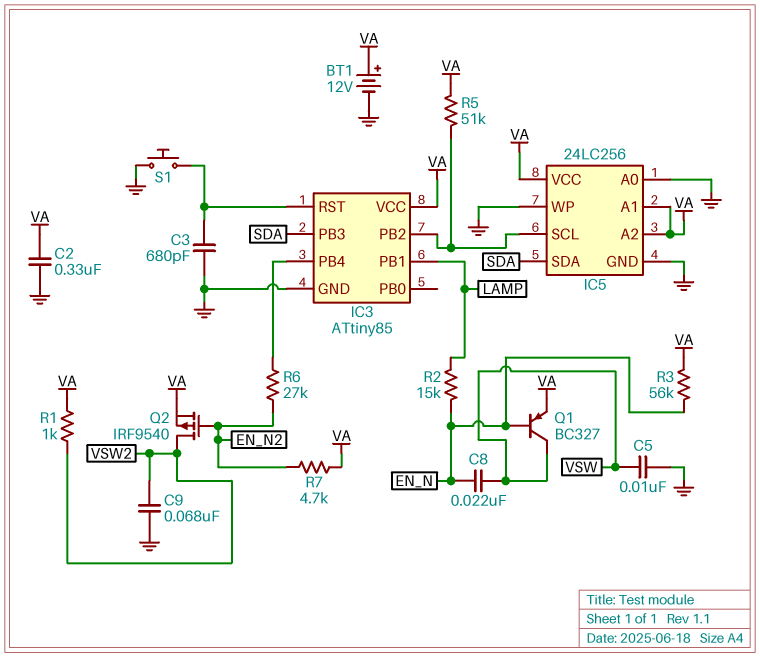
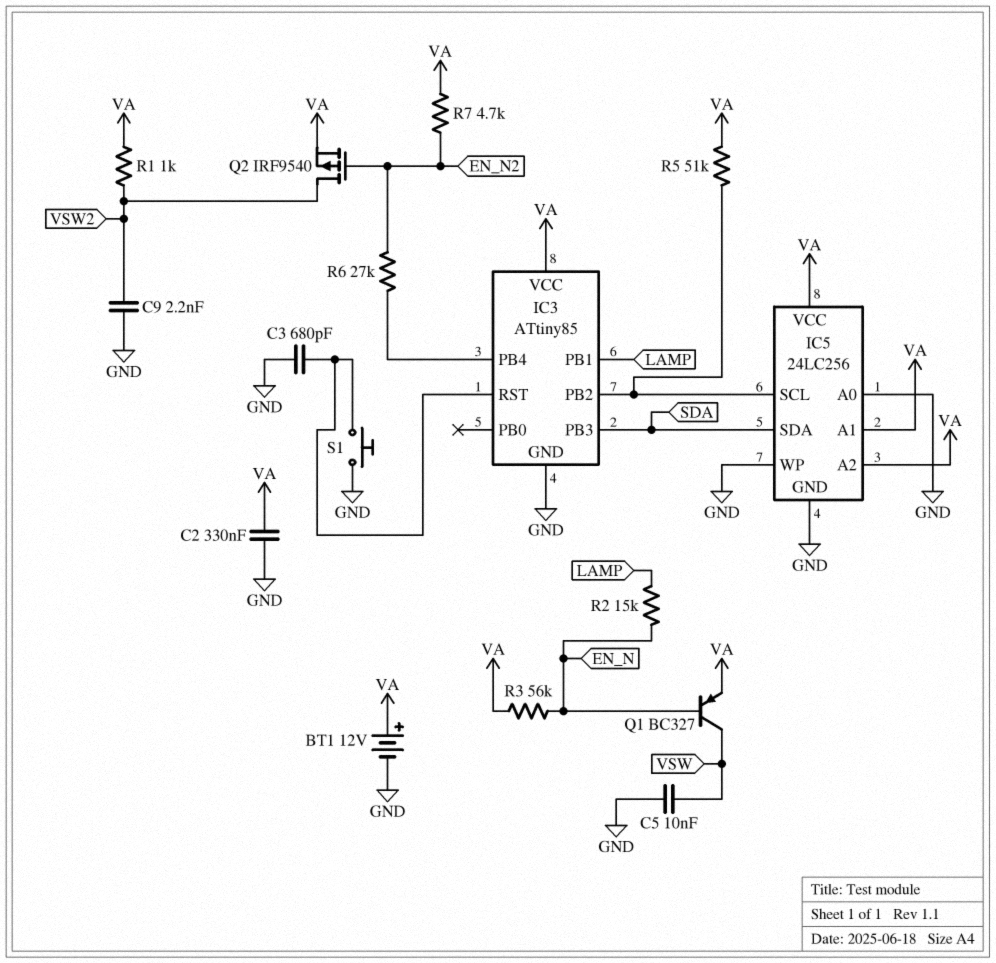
C8: 22nF (EN_N, VSW) -> none
C9: 68nF (GND, VSW2) -> 2.2nF (GND, VSW2)

